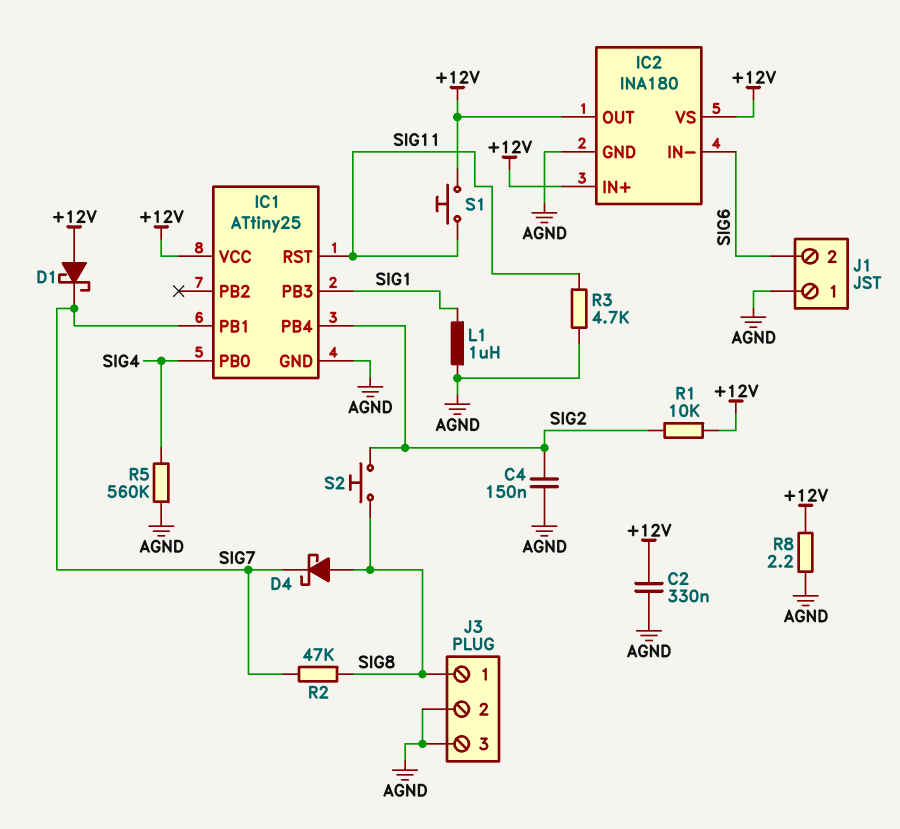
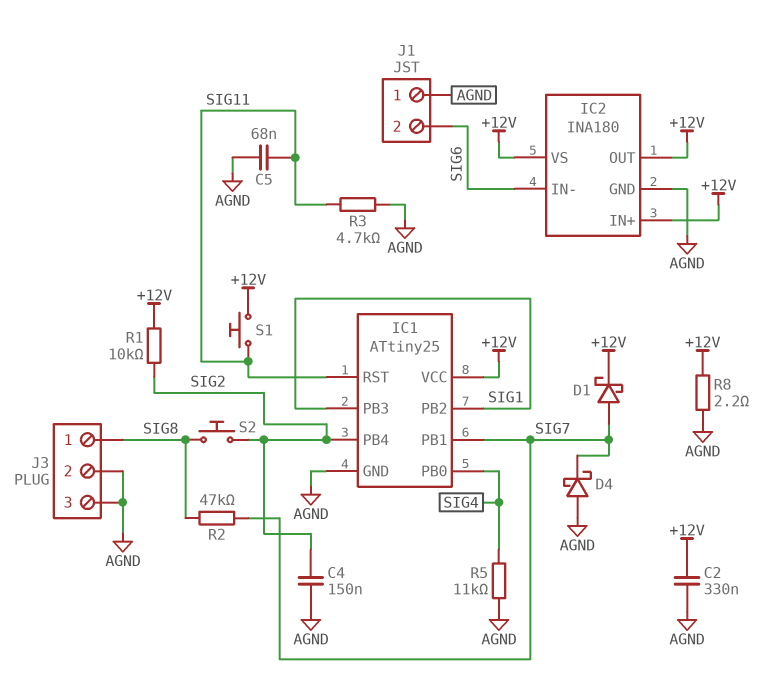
C5: none -> 68nF (AGND, SIG11)
D1: schottky (A +12V, K SIG7) -> schottky (A SIG7, K +12V)
D4: schottky (A SIG8, K SIG7) -> schottky (A AGND, K SIG7)
IC1 pin PB2: none -> SIG1
L1: 1uH (AGND, SIG1) -> none
R5: 560k (AGND, SIG4) -> 11k (AGND, SIG4)

